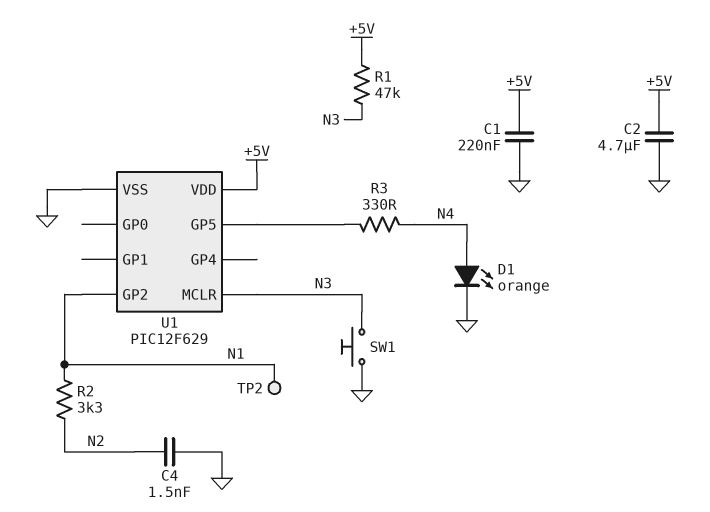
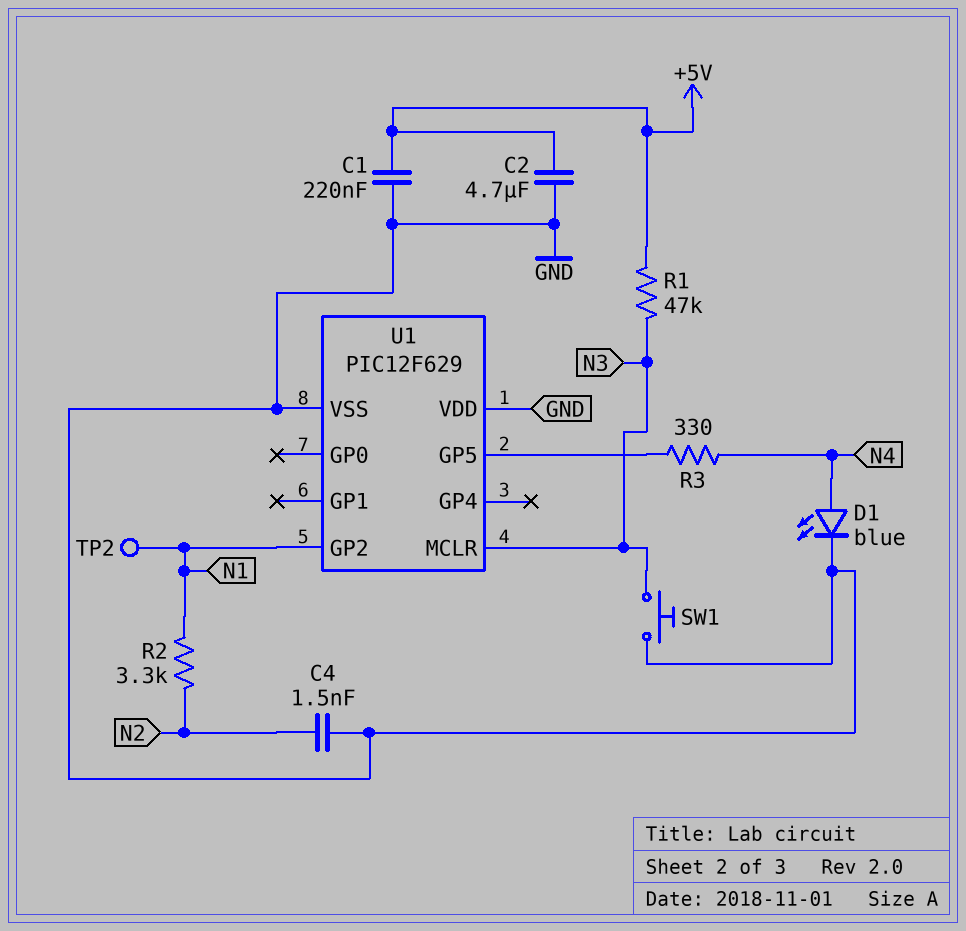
D1: LED orange (A N4, K GND) -> LED blue (A N4, K GND)
U1 pin VDD: +5V -> GND

